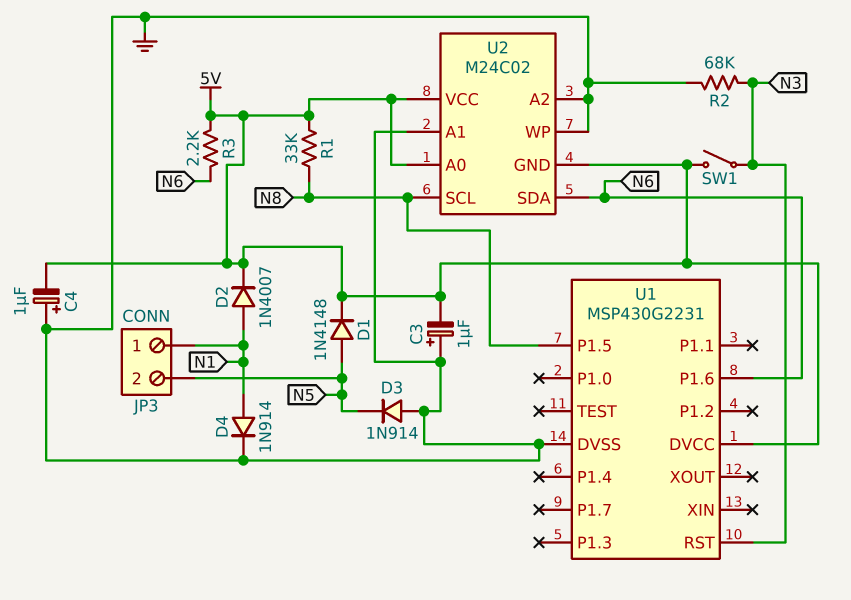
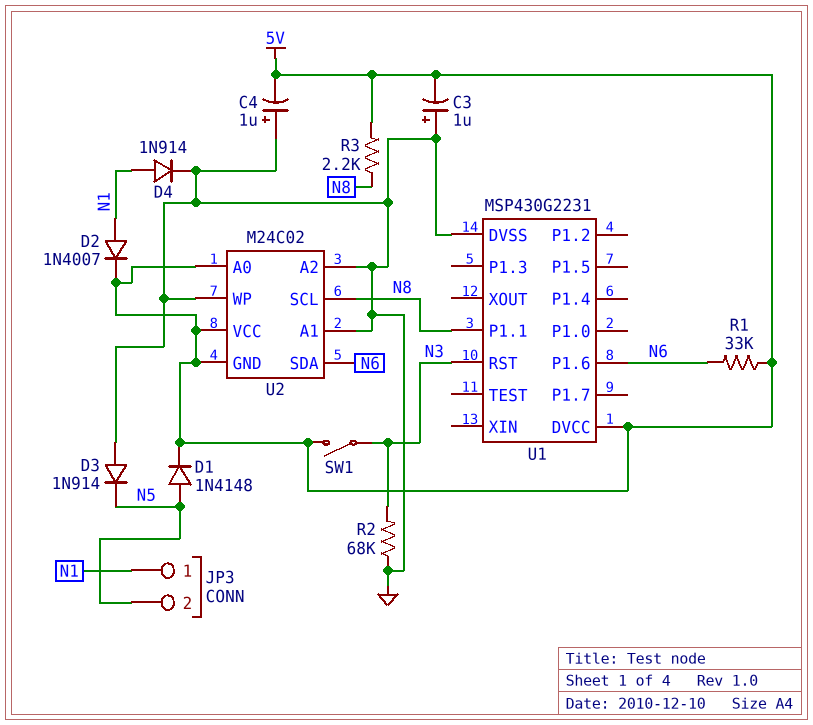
R1: 33k (5V, N8) -> 33k (5V, N6)
R3: 2.2k (5V, N6) -> 2.2k (5V, N8)
U1 pin P1.1: none -> N8
U1 pin P1.5: N8 -> none

